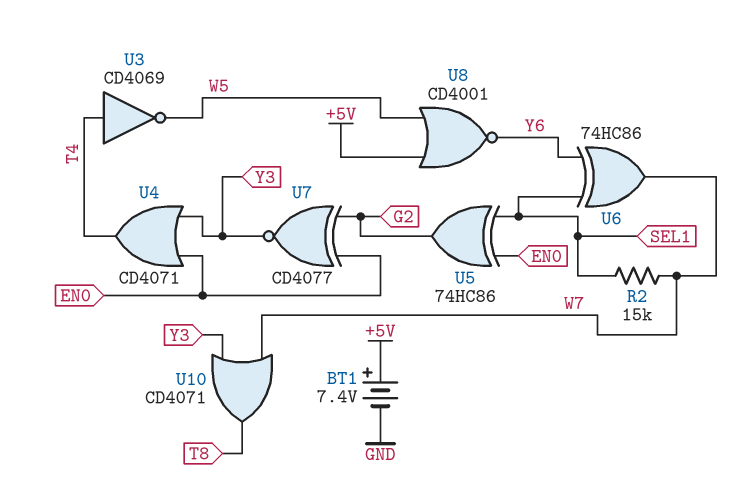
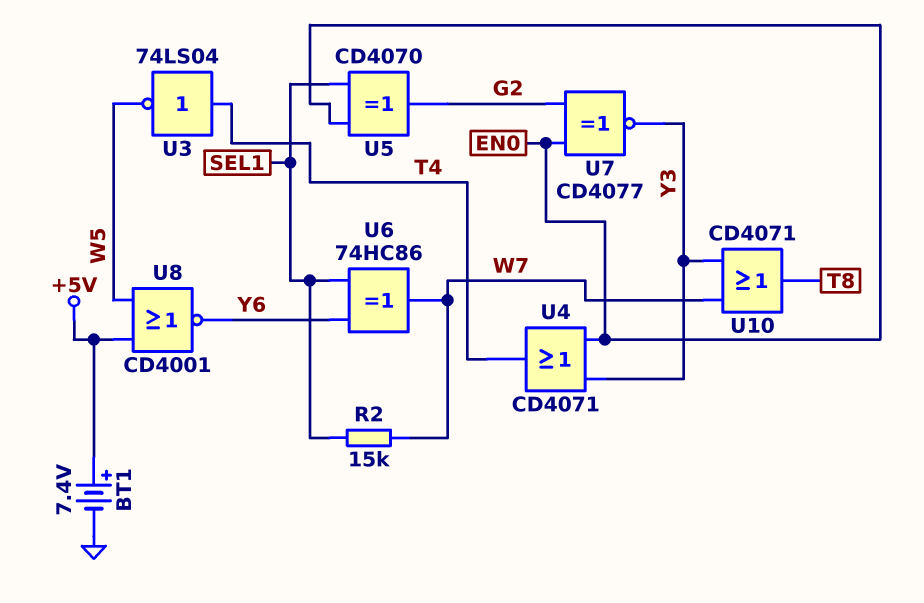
U3: NOT CD4069 (in T4, out W5) -> NOT 74LS04 (in T4, out W5)
U5: XOR 74HC86 (in EN0, in SEL1, out G2) -> XOR CD4070 (in EN0, in SEL1, out G2)

